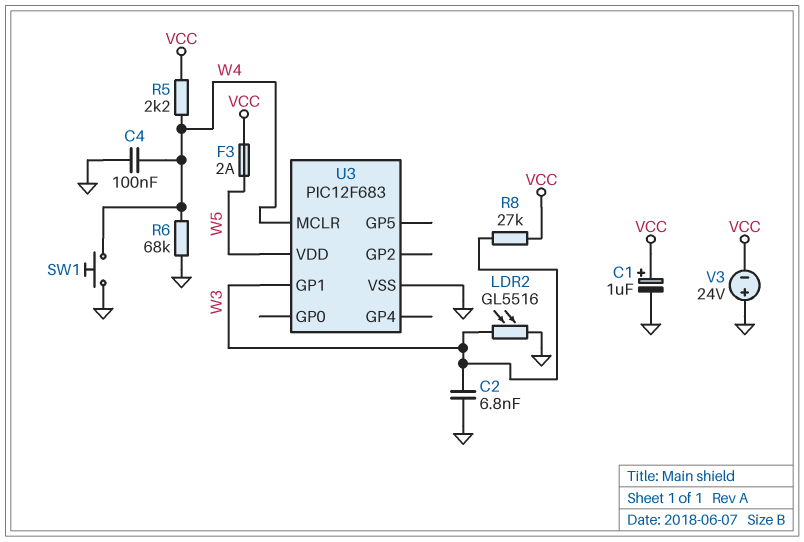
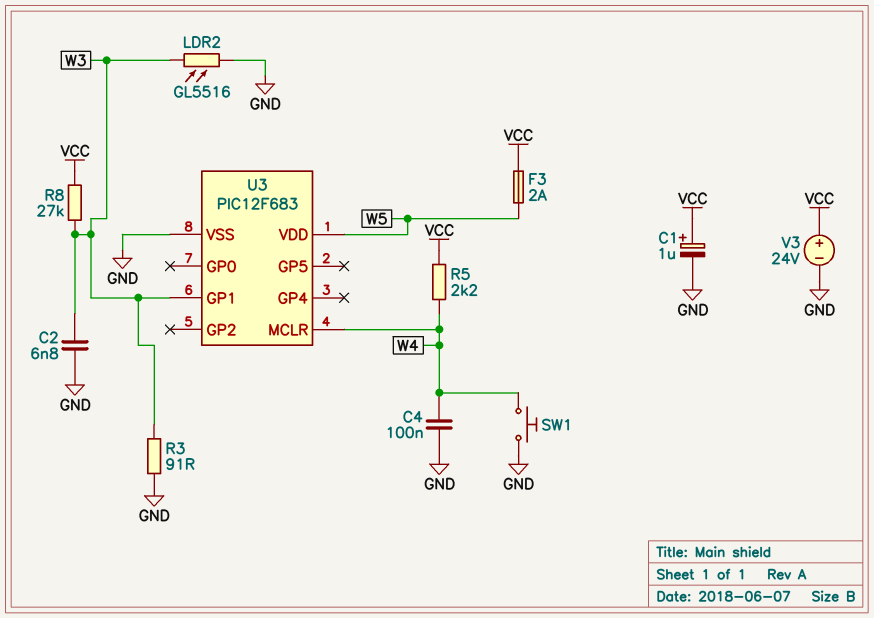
R3: none -> 91 (GND, W3)
R6: 68k (GND, W4) -> none
V3: 24V (plus GND, minus VCC) -> 24V (plus VCC, minus GND)

